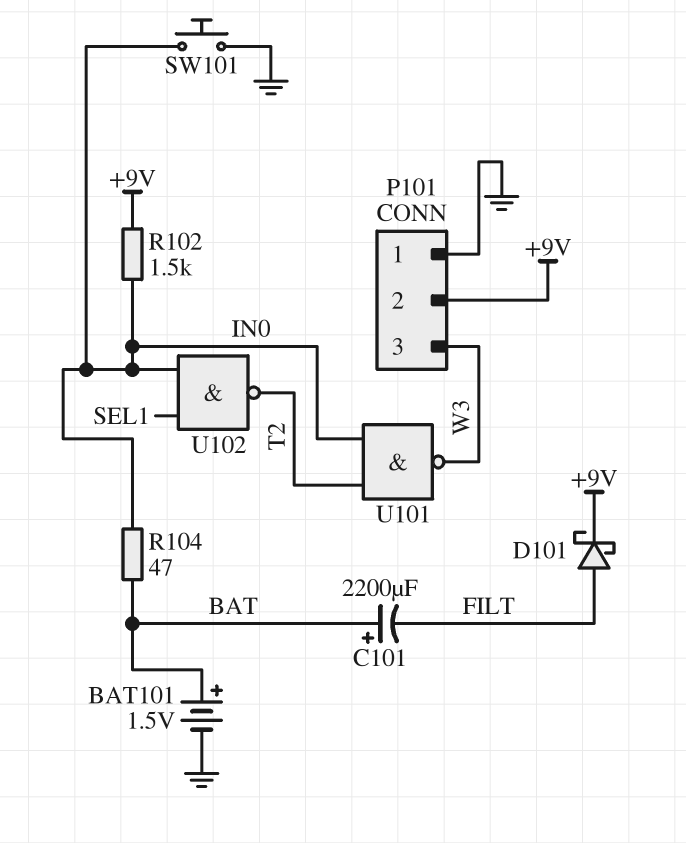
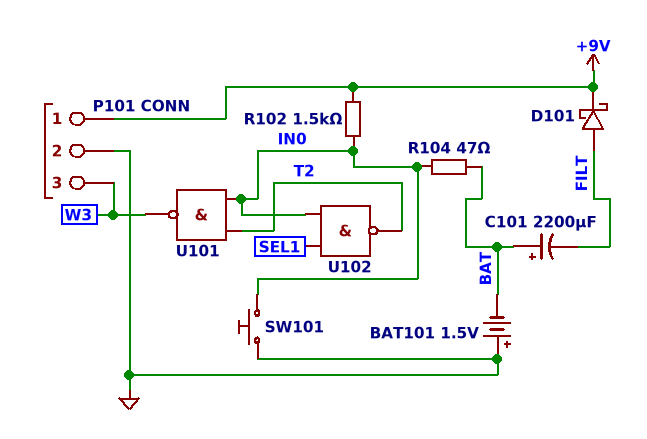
BAT101: 1.5V (plus BAT, minus GND) -> 1.5V (plus GND, minus BAT)
P101 pin 1: GND -> +9V
P101 pin 2: +9V -> GND

